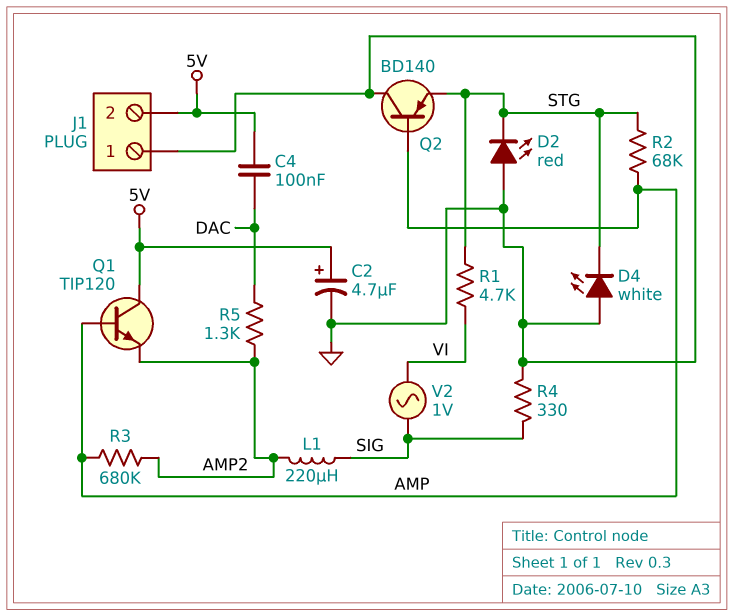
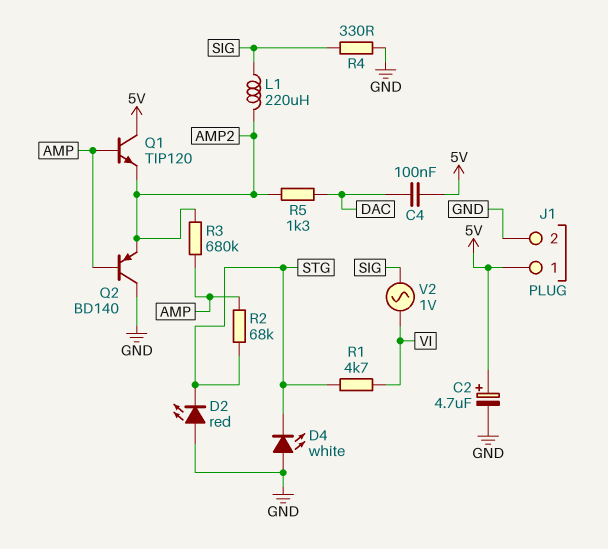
J1 pin 1: GND -> 5V
J1 pin 2: 5V -> GND
Q2: PNP BD140 (B AMP, C GND, E STG) -> PNP BD140 (B AMP, C GND, E AMP2)

